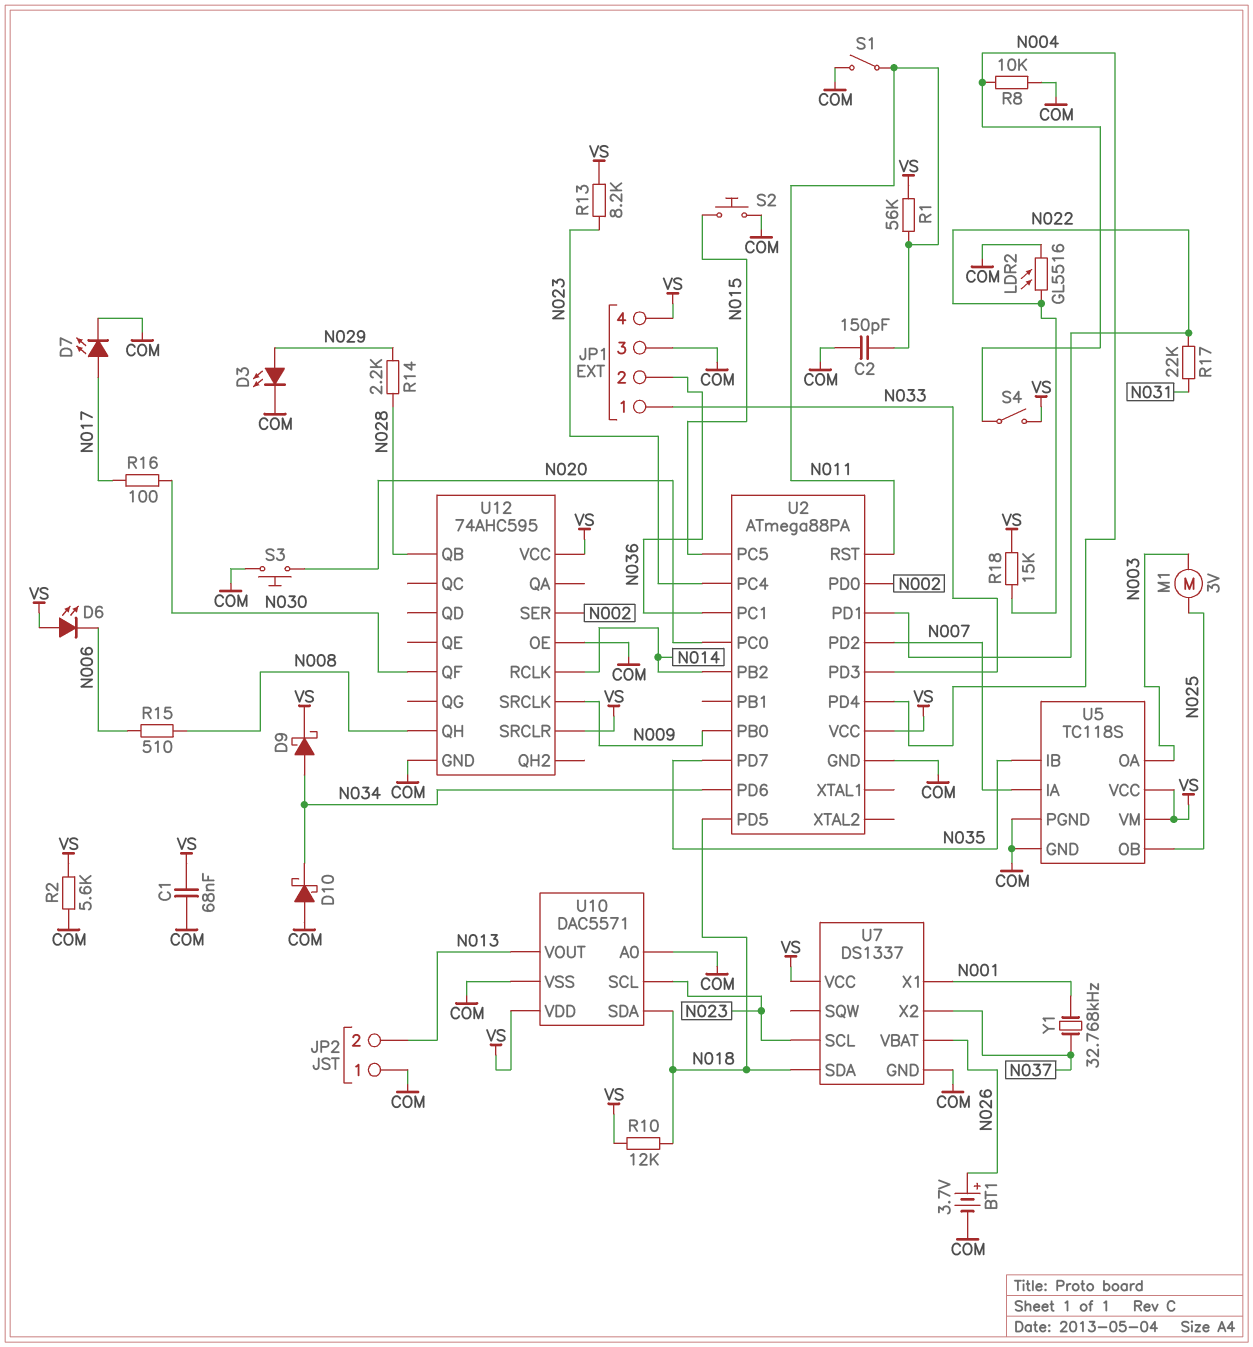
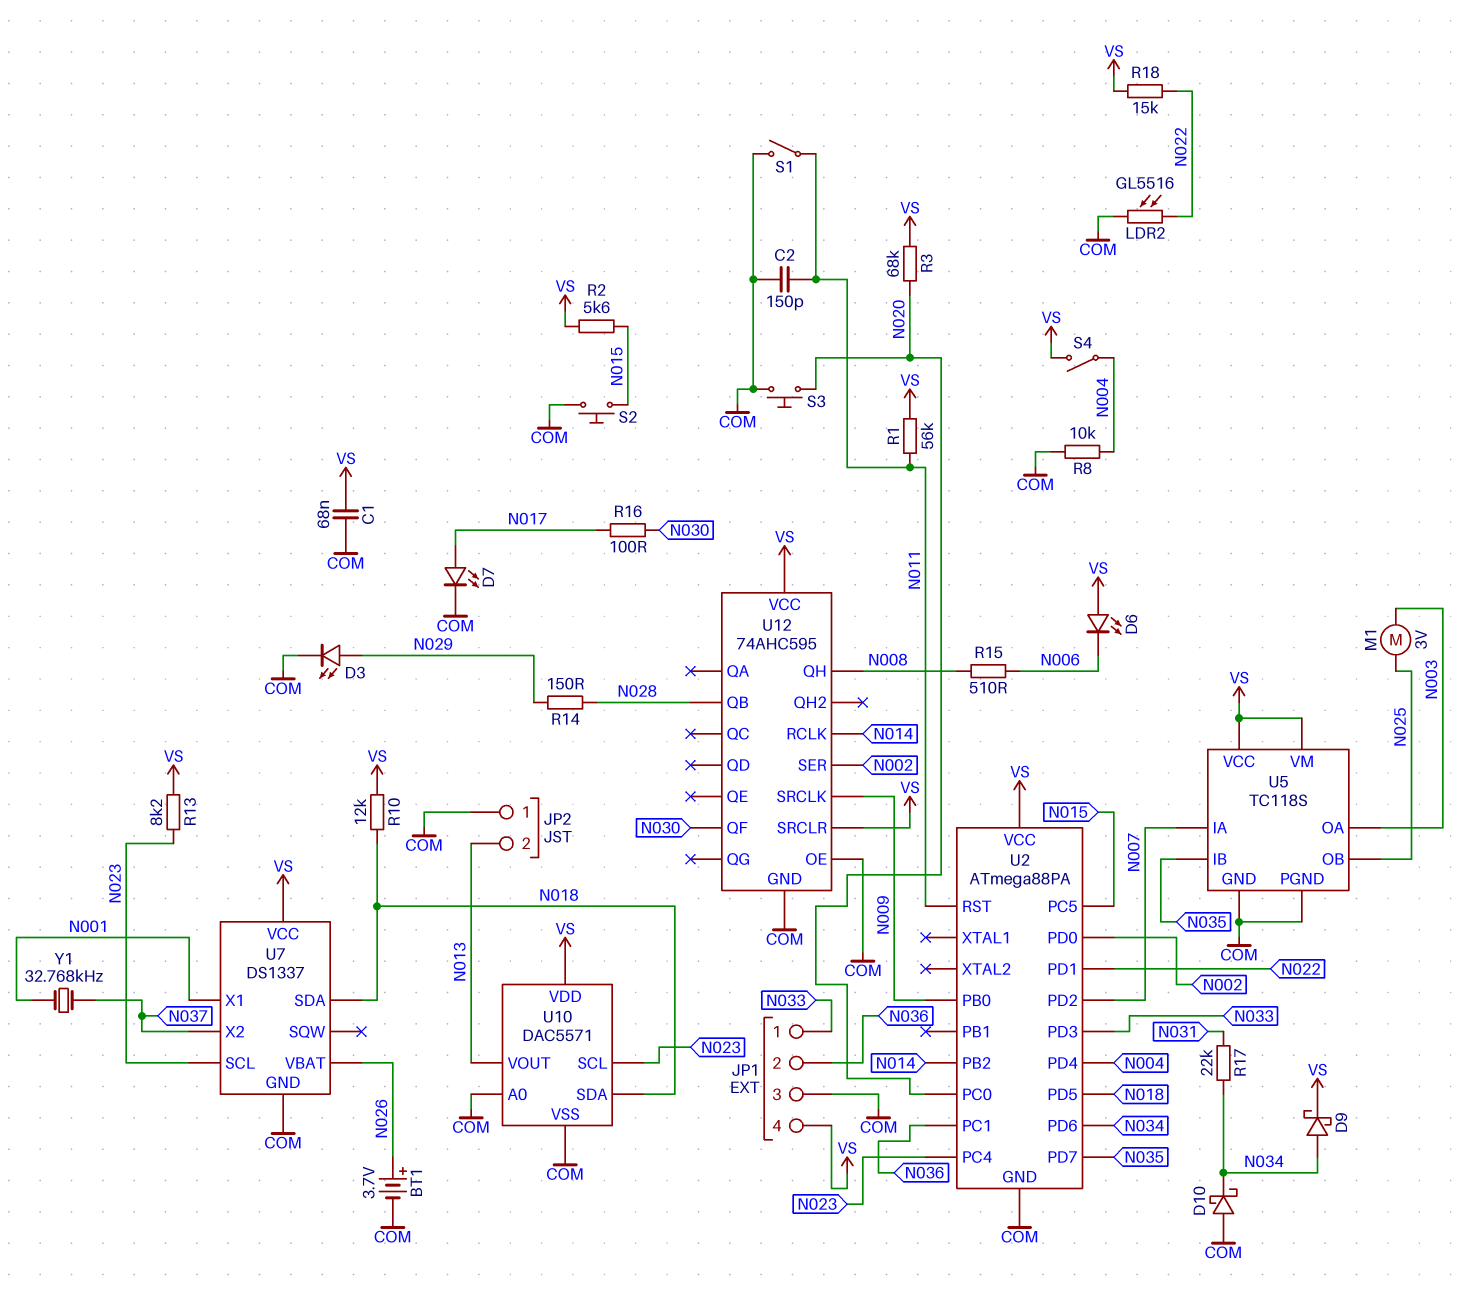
R2: 5.6k (COM, VS) -> 5.6k (N015, VS)
R3: none -> 68k (N020, VS)
R14: 2.2k (N028, N029) -> 150 (N028, N029)
R17: 22k (N022, N031) -> 22k (N031, N034)

